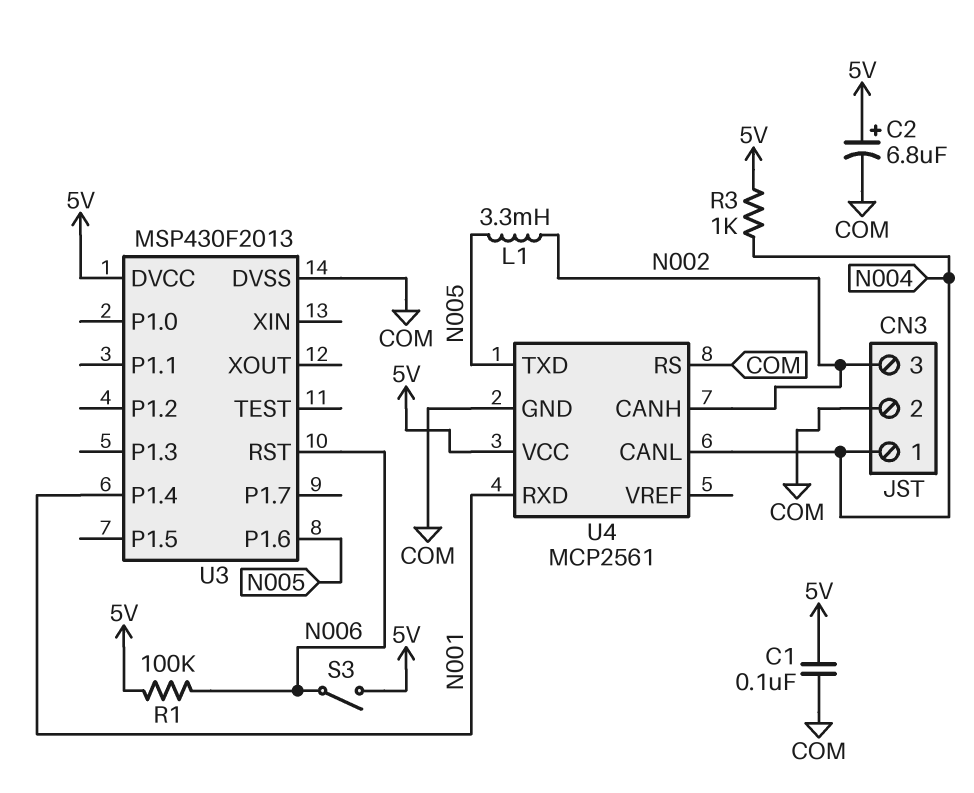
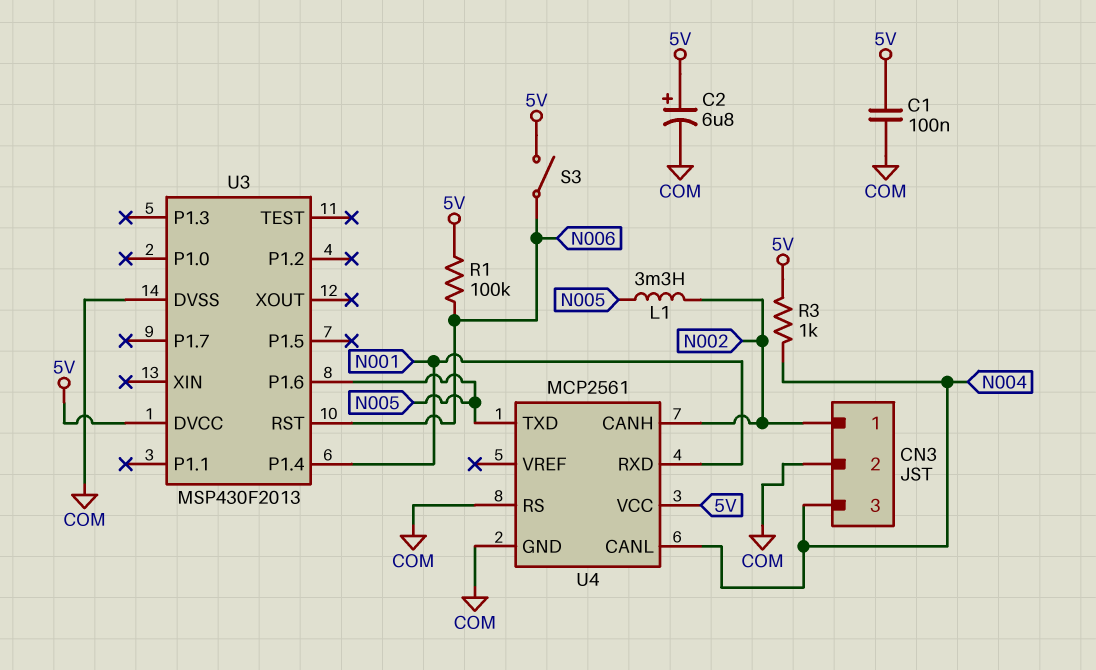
CN3 pin 1: N004 -> N002
CN3 pin 3: N002 -> N004

